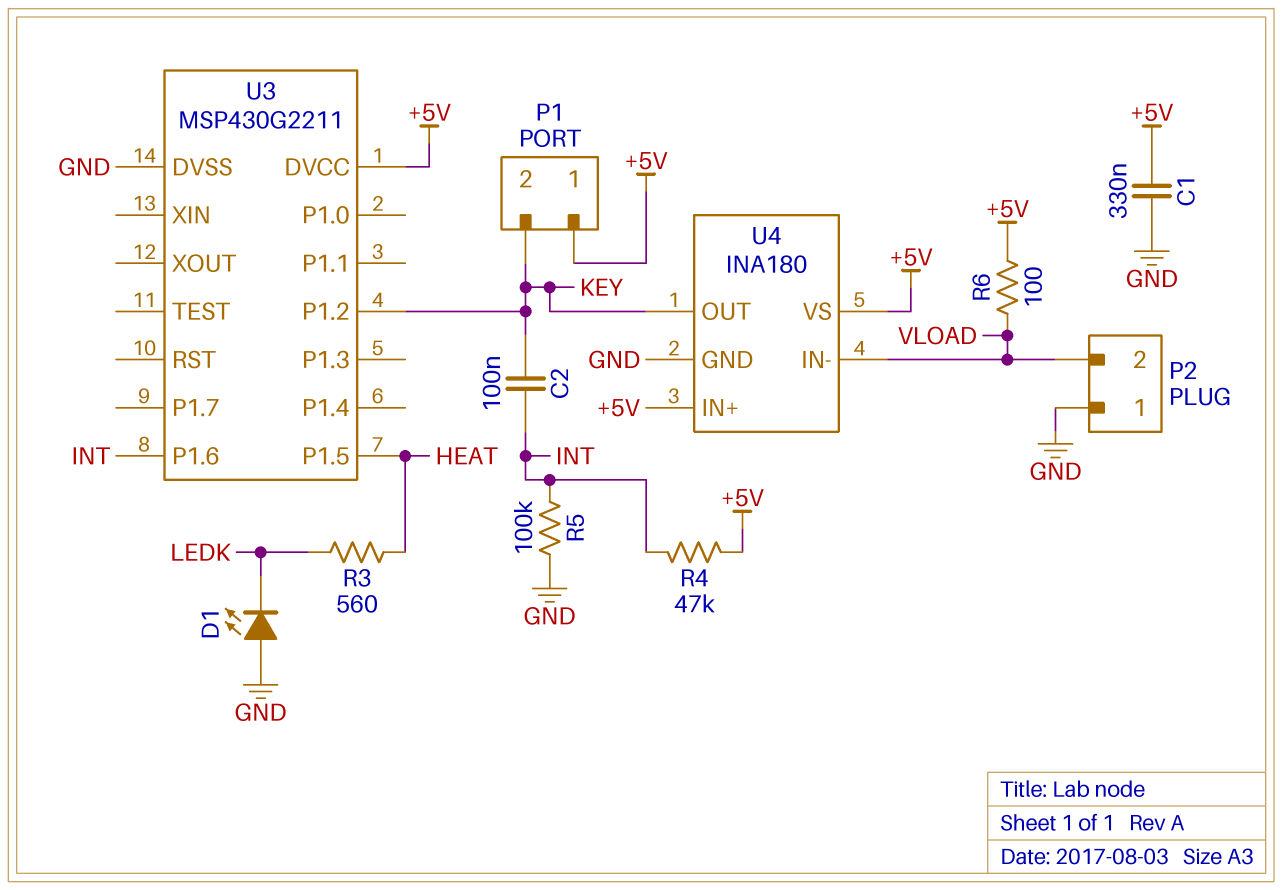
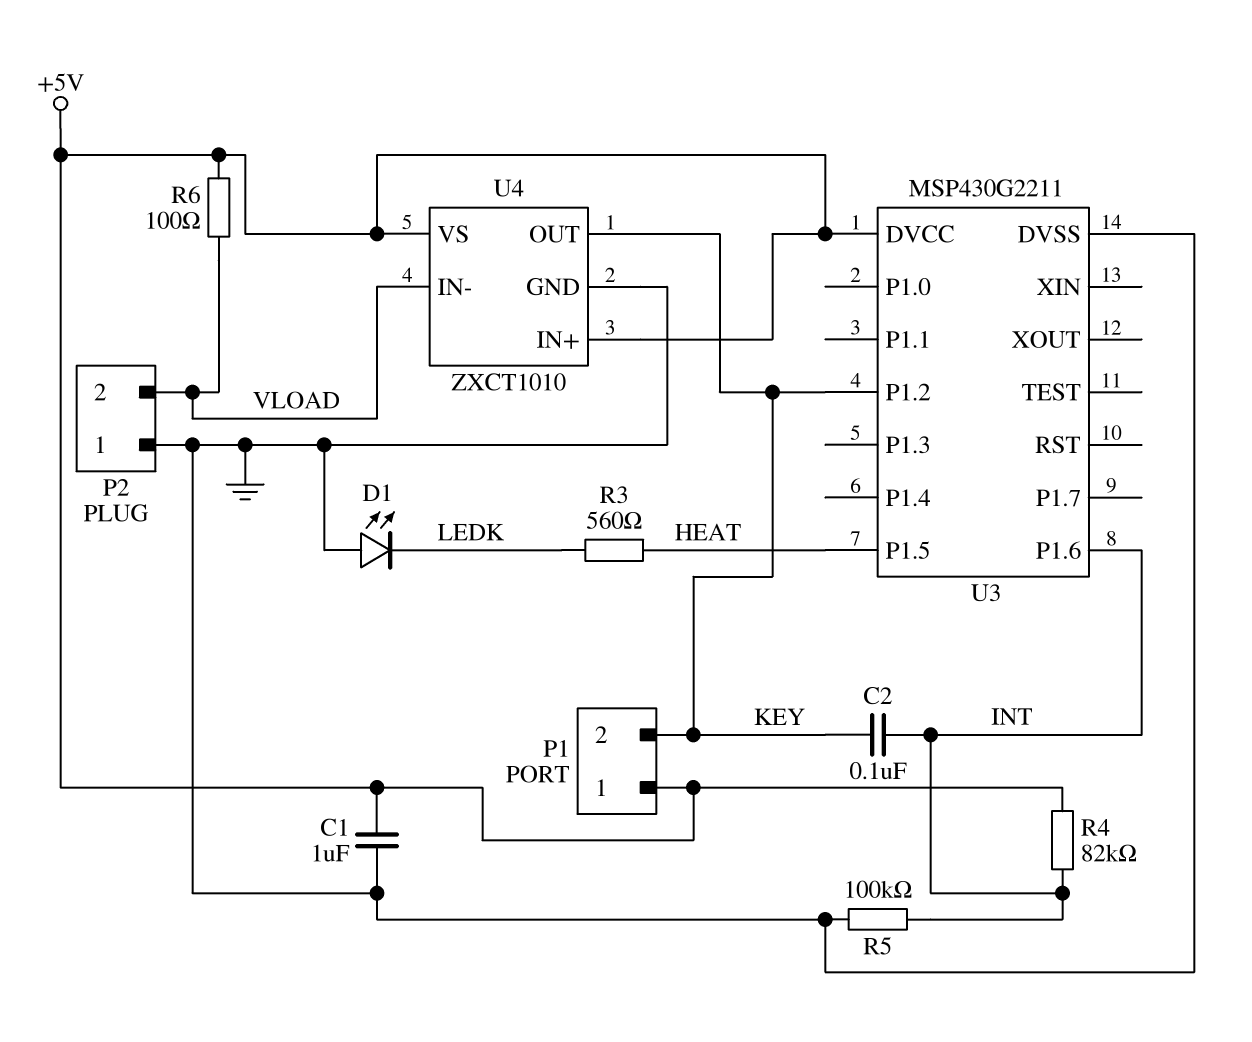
C1: 330nF (+5V, GND) -> 1uF (+5V, GND)
R4: 47k (+5V, INT) -> 82k (+5V, INT)
U4: INA180 -> ZXCT1010

